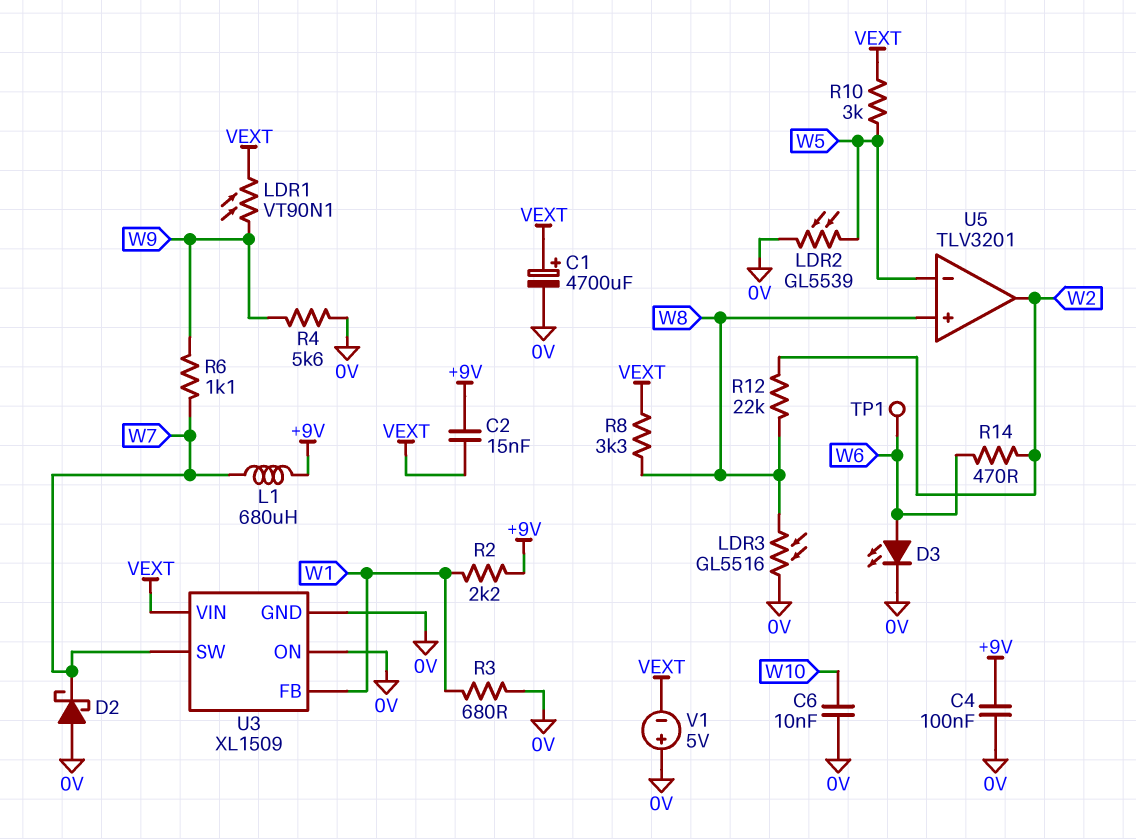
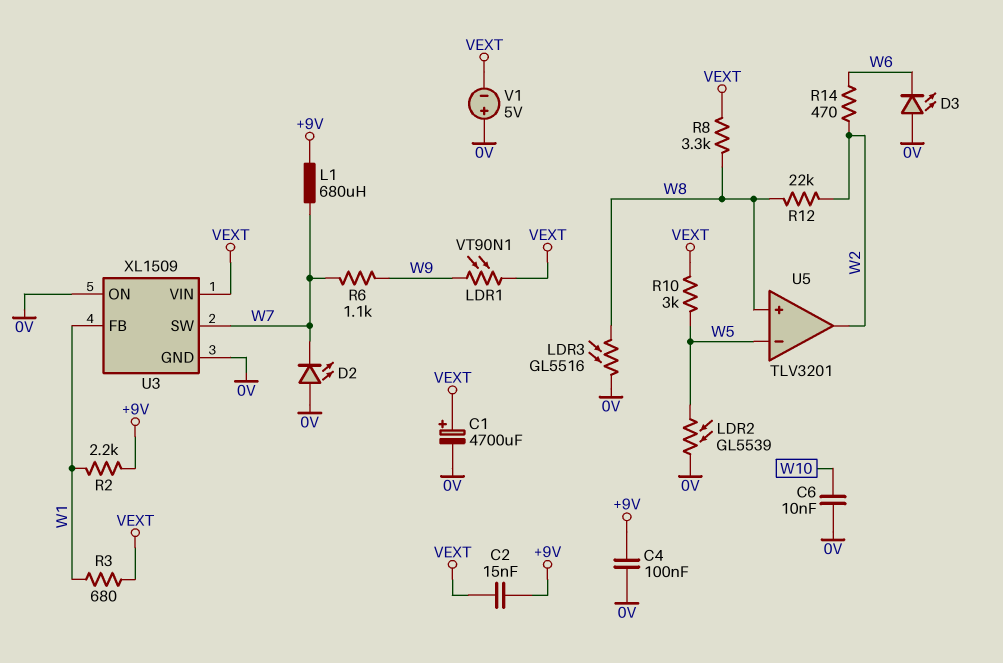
D2: schottky (A 0V, K W7) -> LED (A 0V, K W7)
D3: LED (A W6, K 0V) -> LED (A 0V, K W6)
R3: 680 (0V, W1) -> 680 (VEXT, W1)
R4: 5.6k (0V, W9) -> none
TP1: test point (W6) -> none

